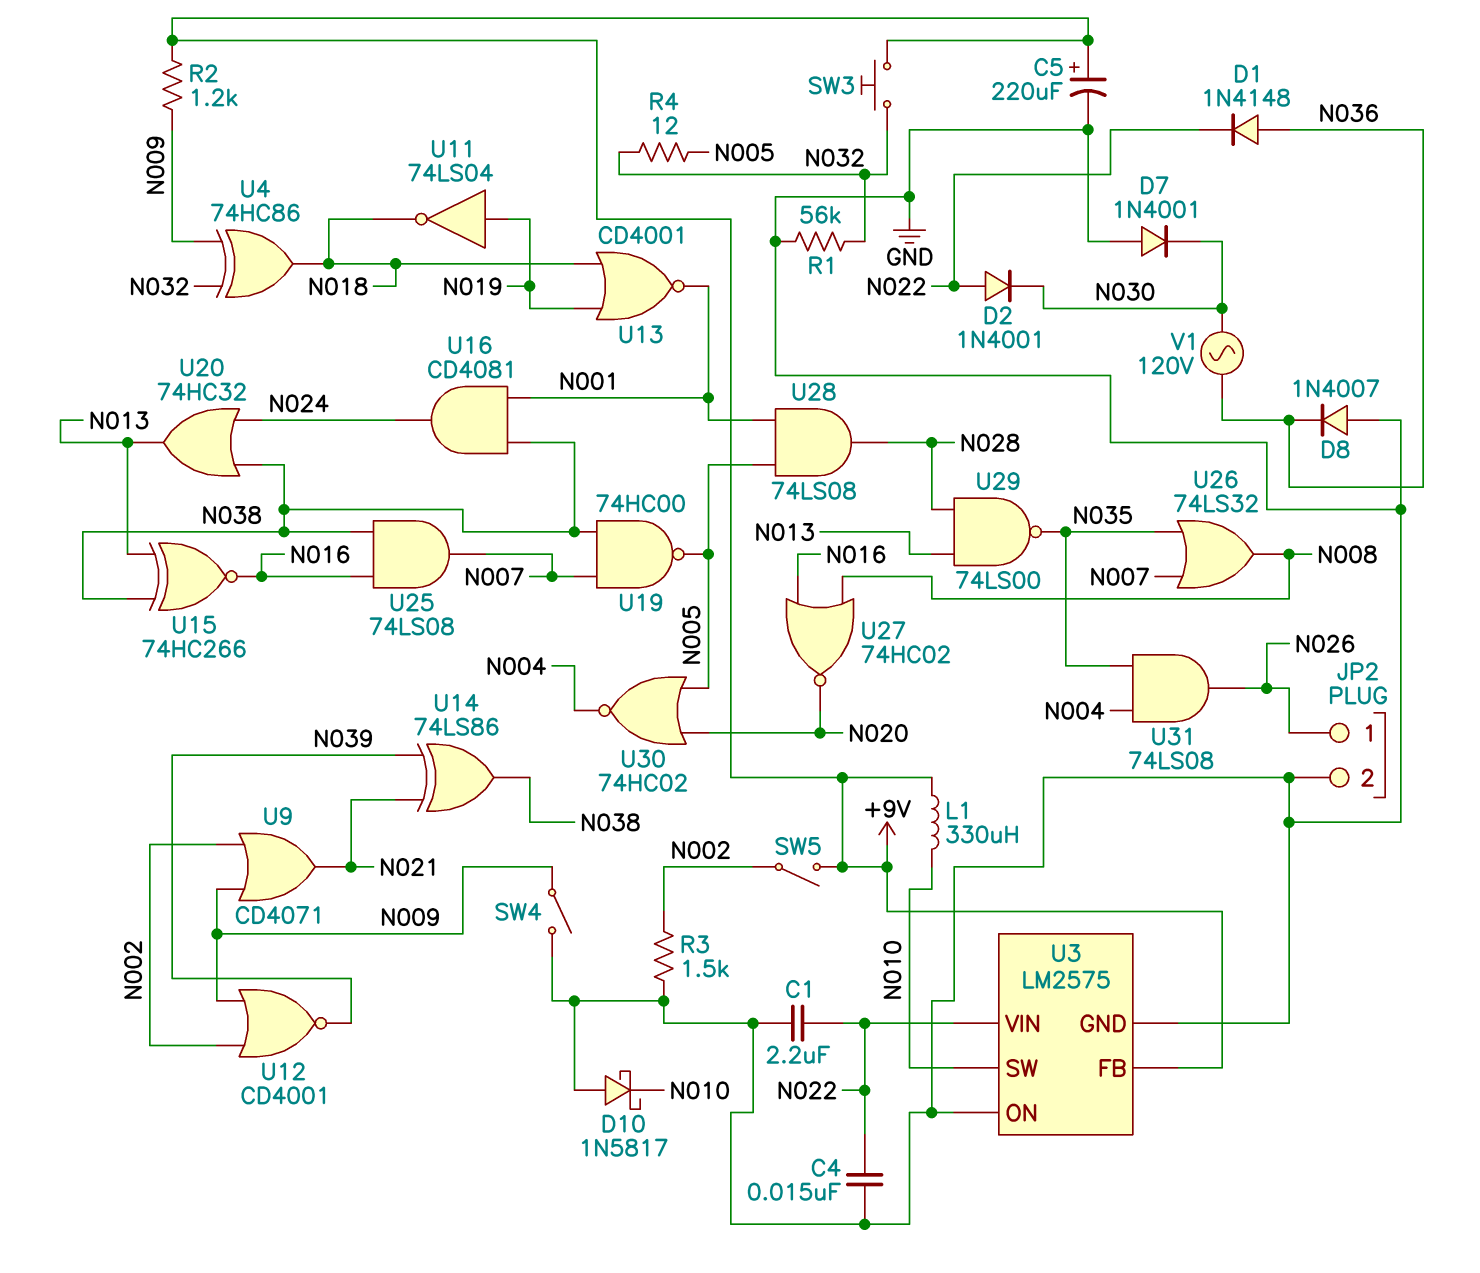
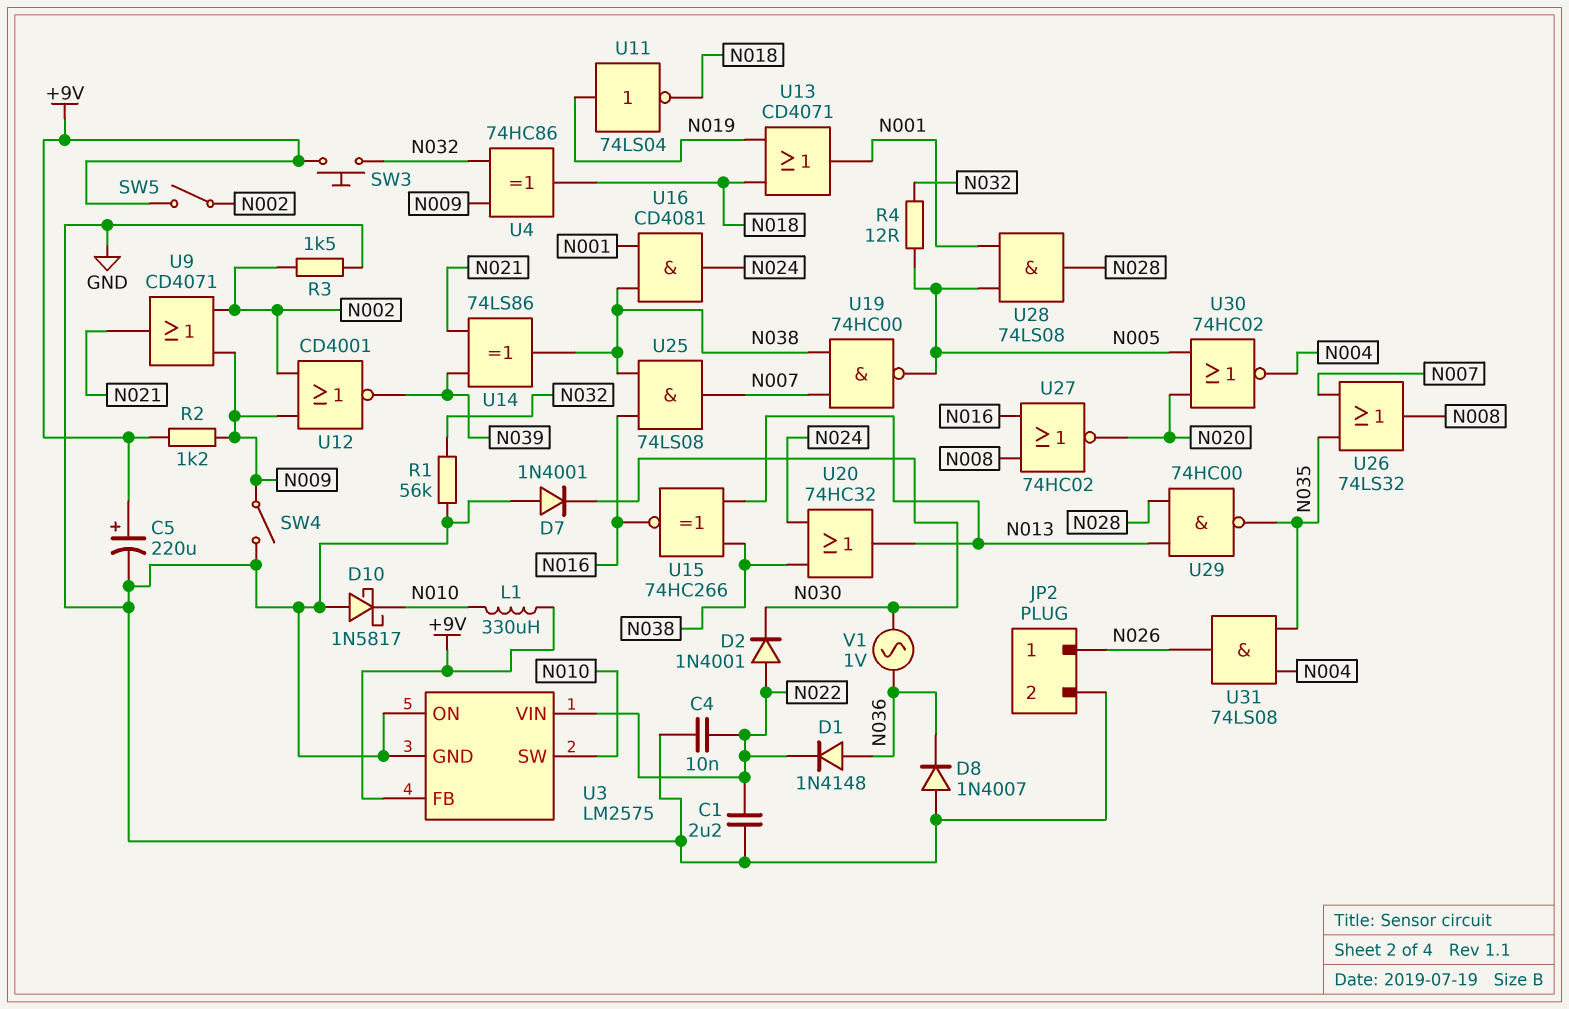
C4: 15nF (GND, N022) -> 10nF (GND, N022)
U13: NOR CD4001 (in N018, in N019, out N001) -> OR CD4071 (in N018, in N019, out N001)
U29: NAND 74LS00 (in N013, in N028, out N035) -> NAND 74HC00 (in N013, in N028, out N035)
V1: AC 120V (N030, N036) -> AC 1V (N030, N036)

